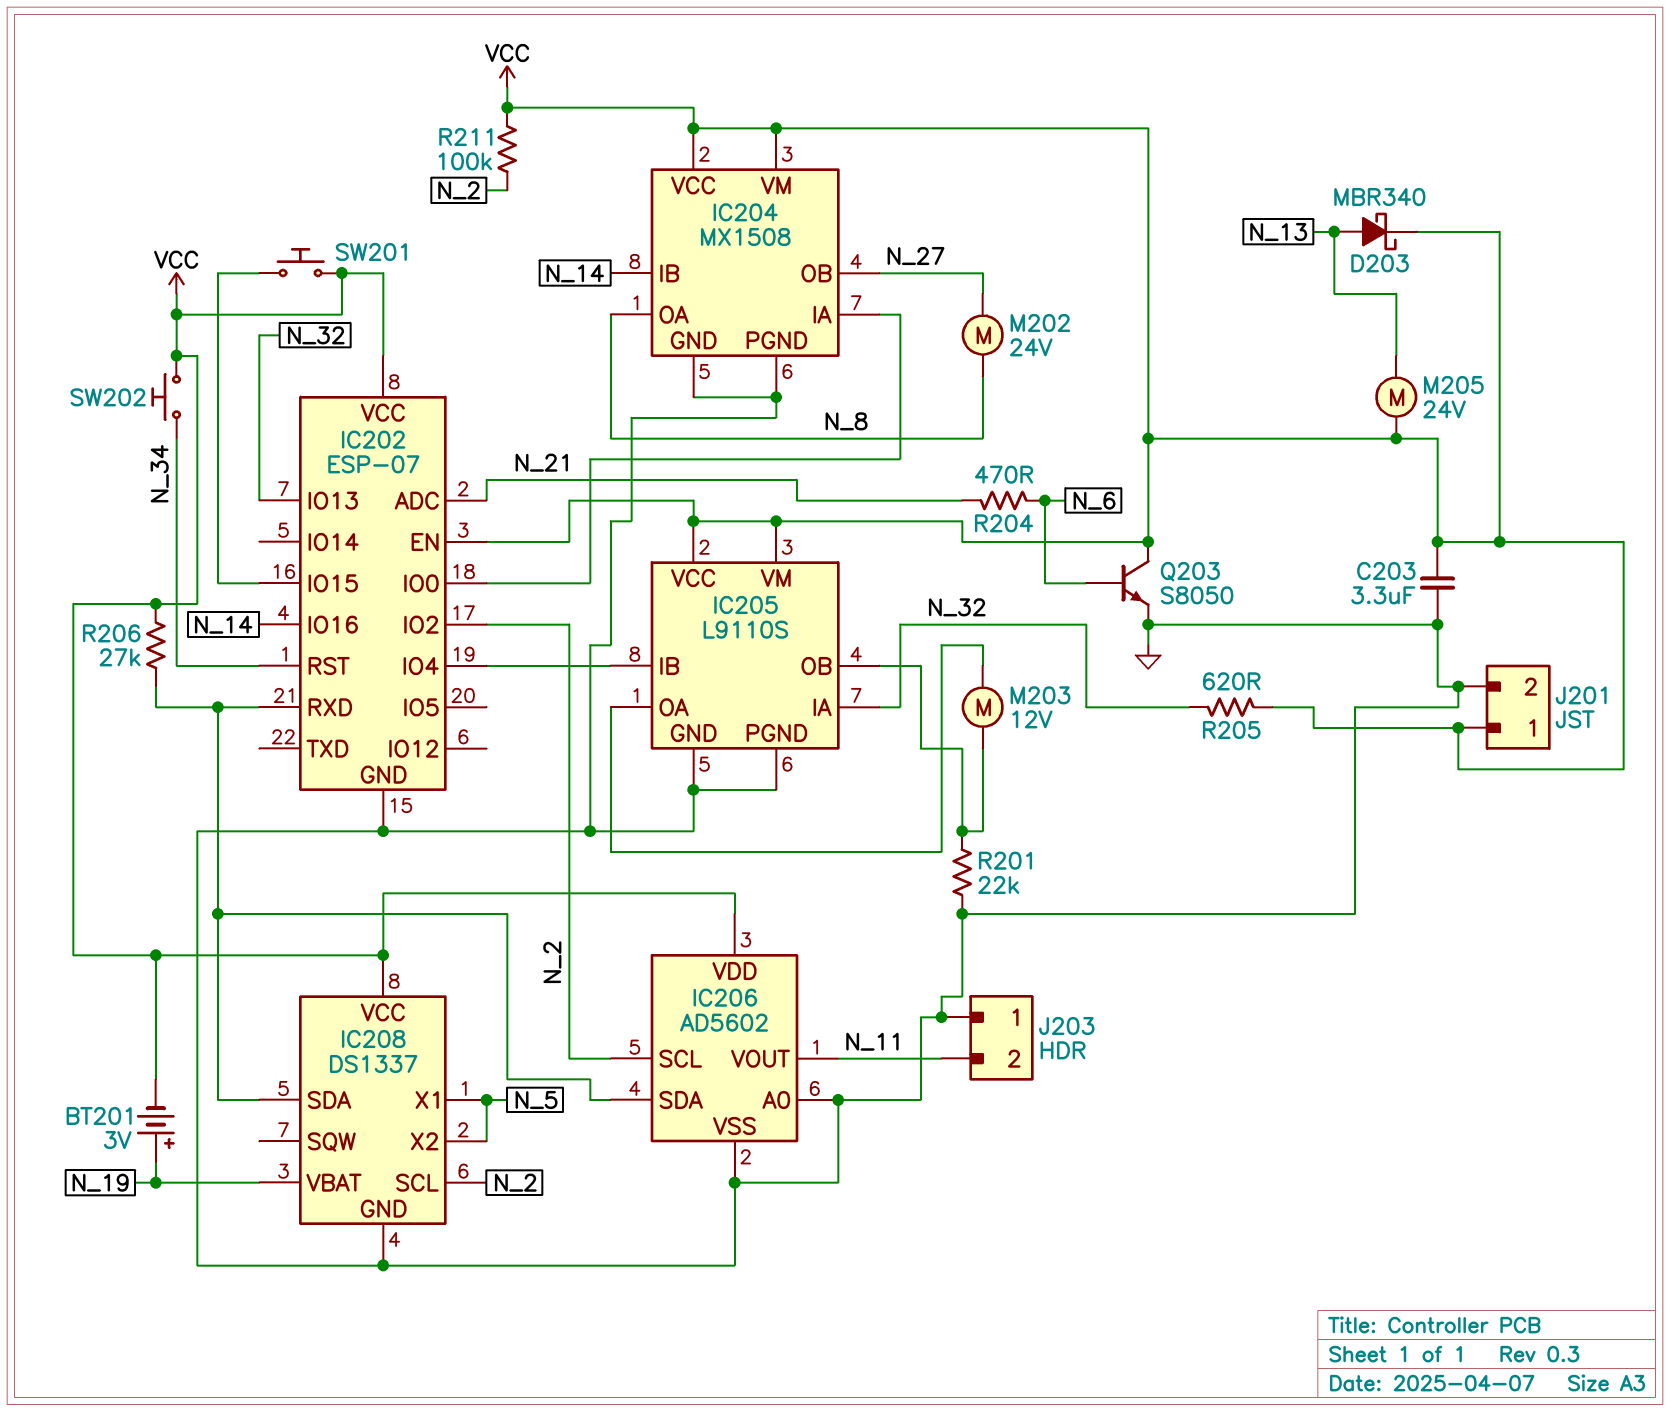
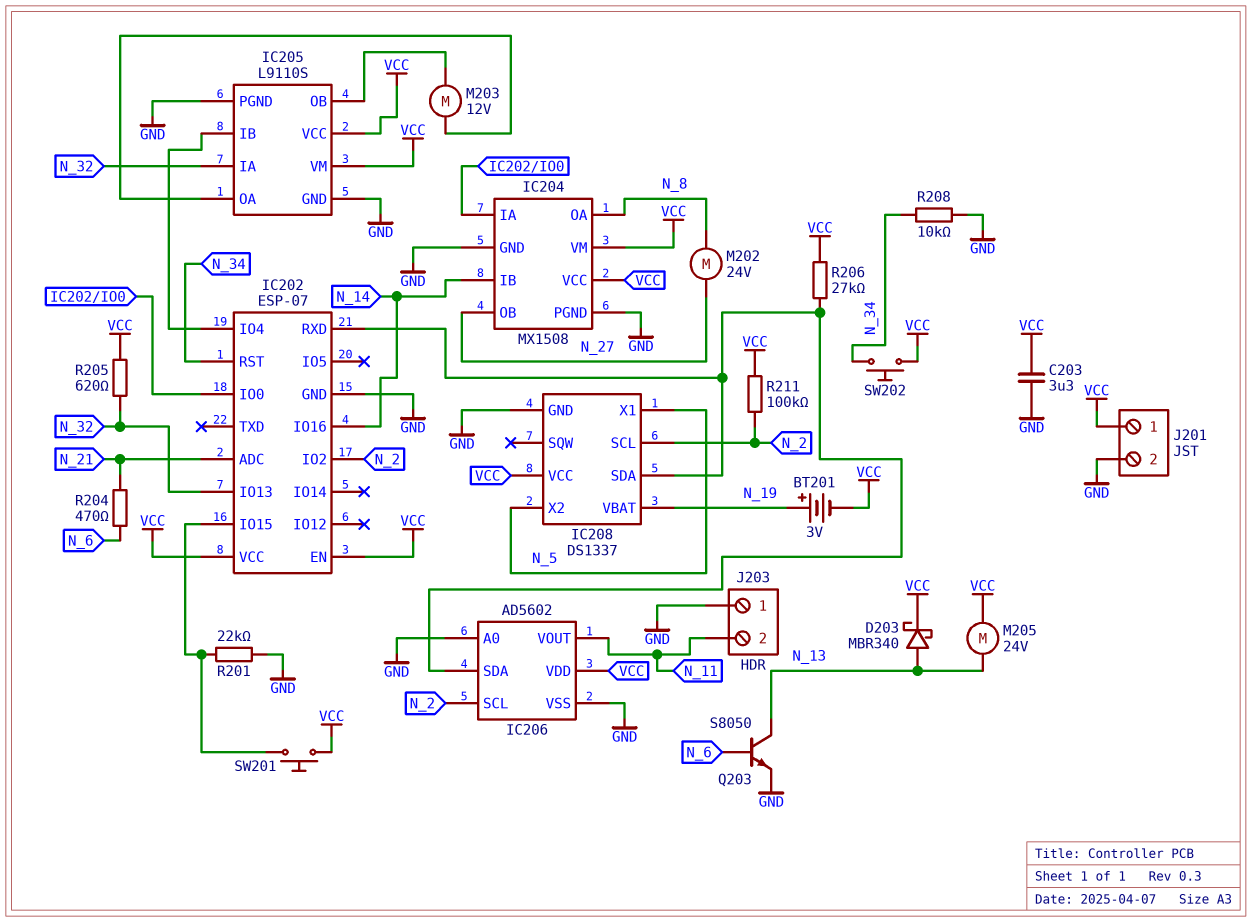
Q203: NPN S8050 (B N_6, C VCC, E GND) -> NPN S8050 (B N_6, C N_13, E GND)
R201: 22k (GND, IC205/OB) -> 22k (GND, IC202/IO15)
R208: none -> 10k (GND, N_34)

